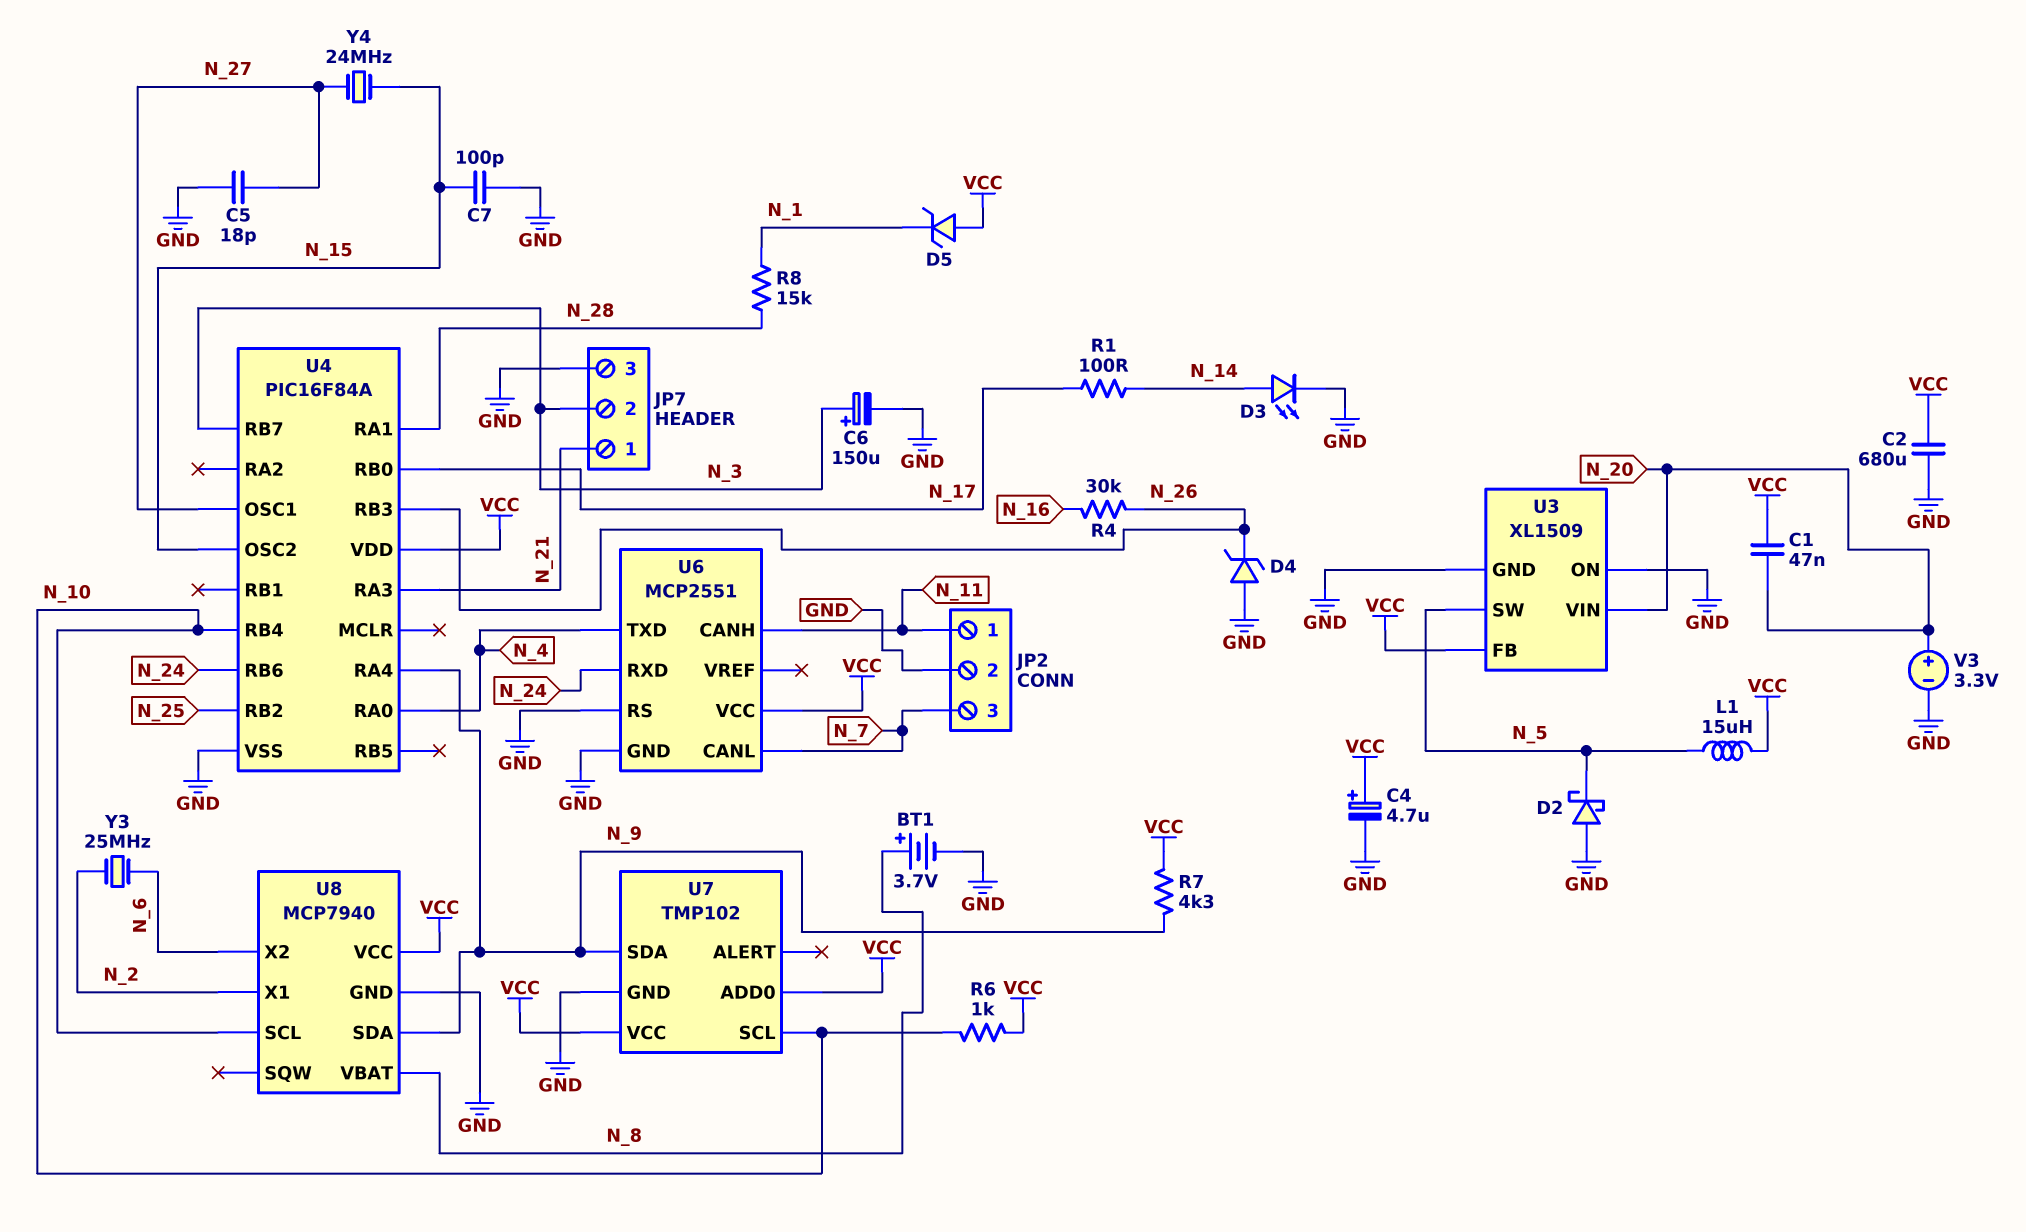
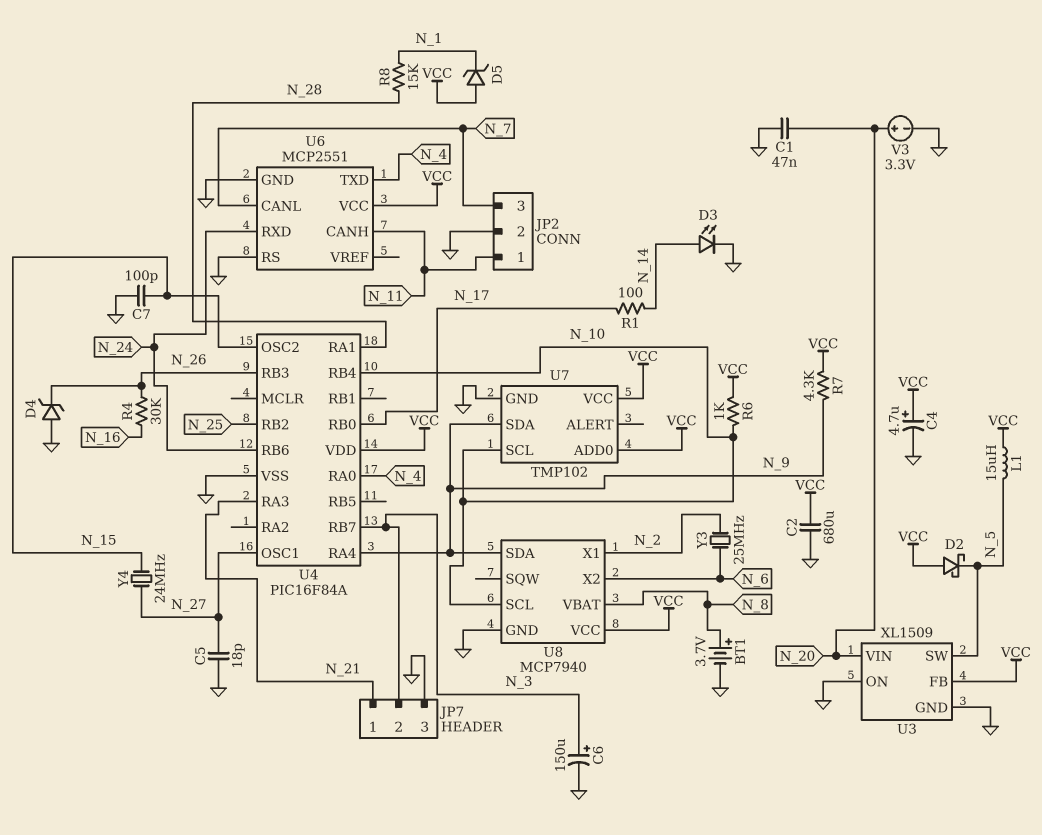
C1: 47nF (N_20, VCC) -> 47nF (GND, N_20)
D2: schottky (A GND, K N_5) -> schottky (A VCC, K N_5)

